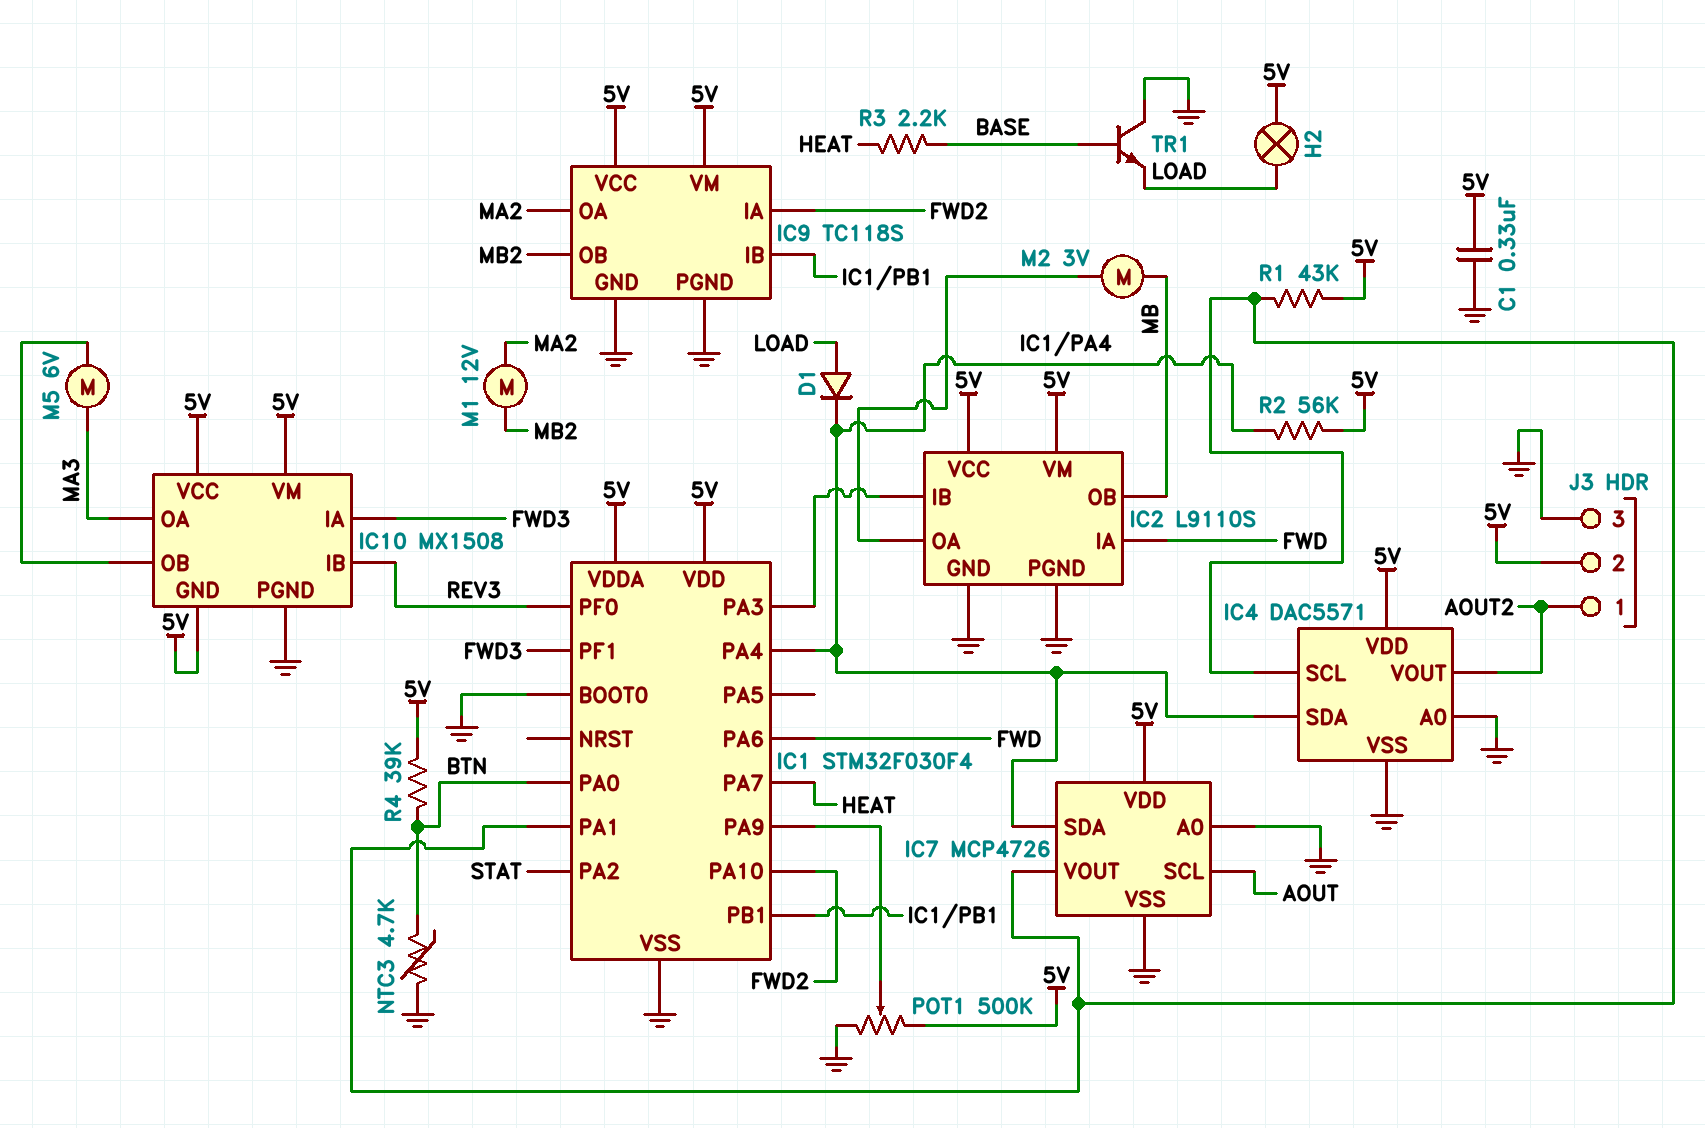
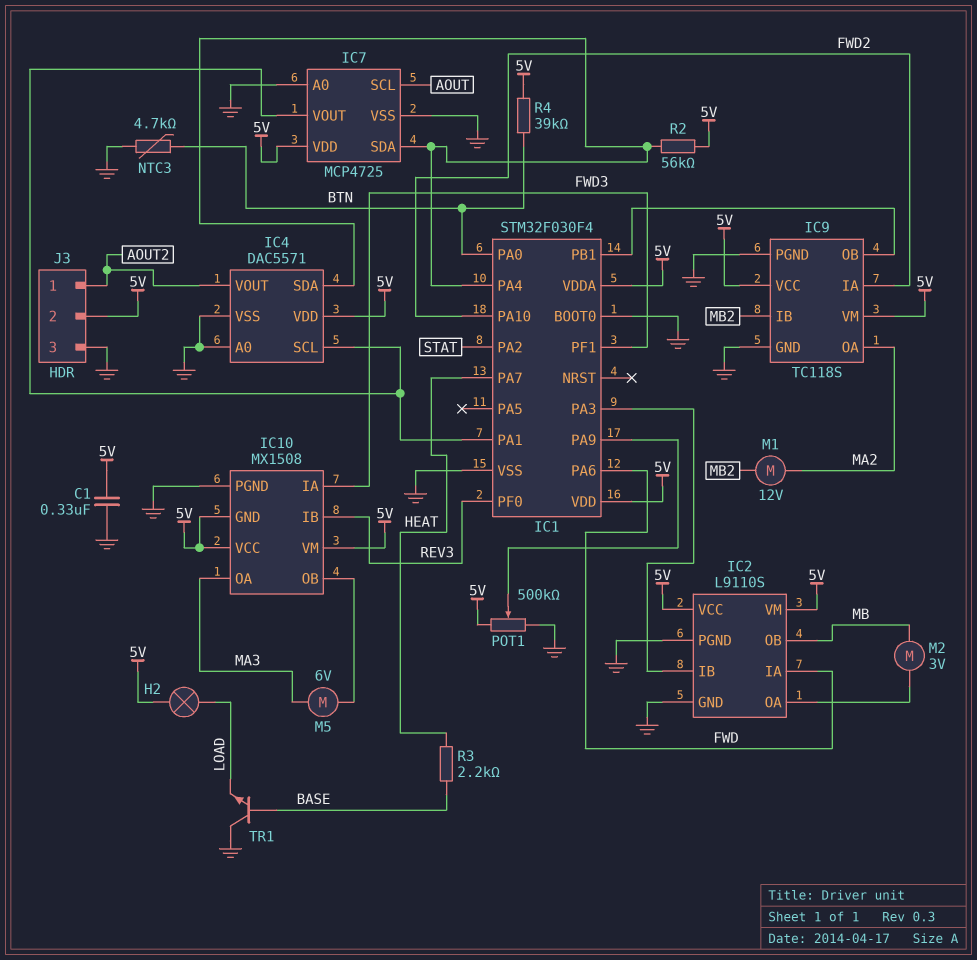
D1: diode (A LOAD, K IC1/PA4) -> none
IC7: MCP4726 -> MCP4725
IC9 pin IB: IC1/PB1 -> MB2
IC9 pin OB: MB2 -> IC1/PB1
R1: 43k (5V, IC1/PA1) -> none

